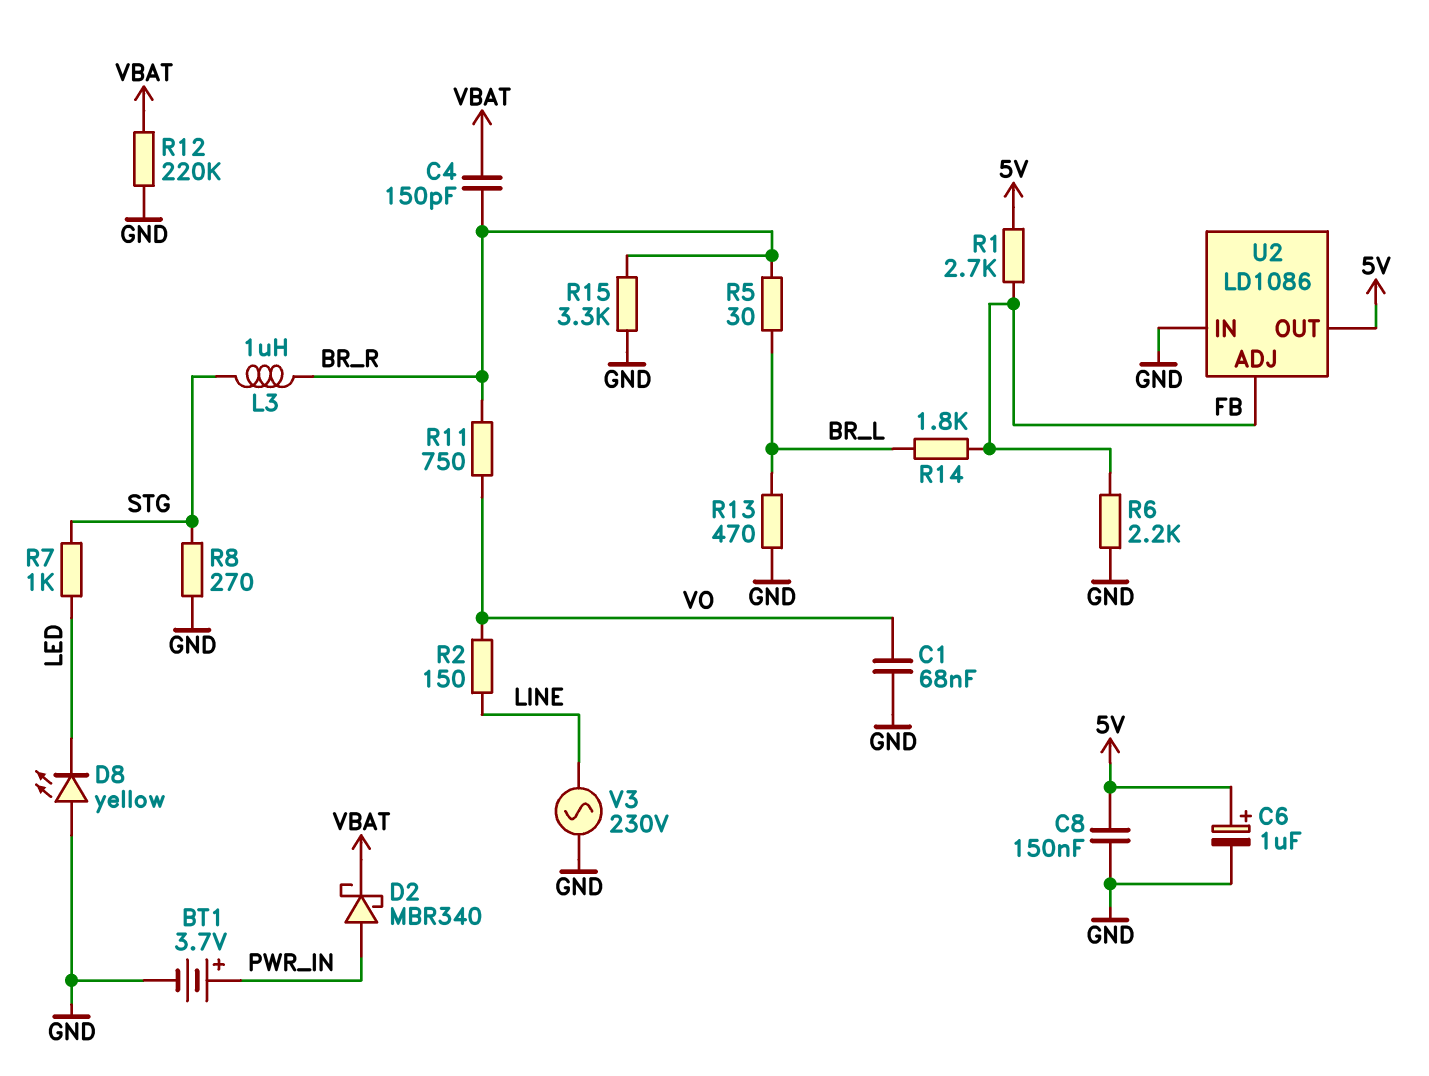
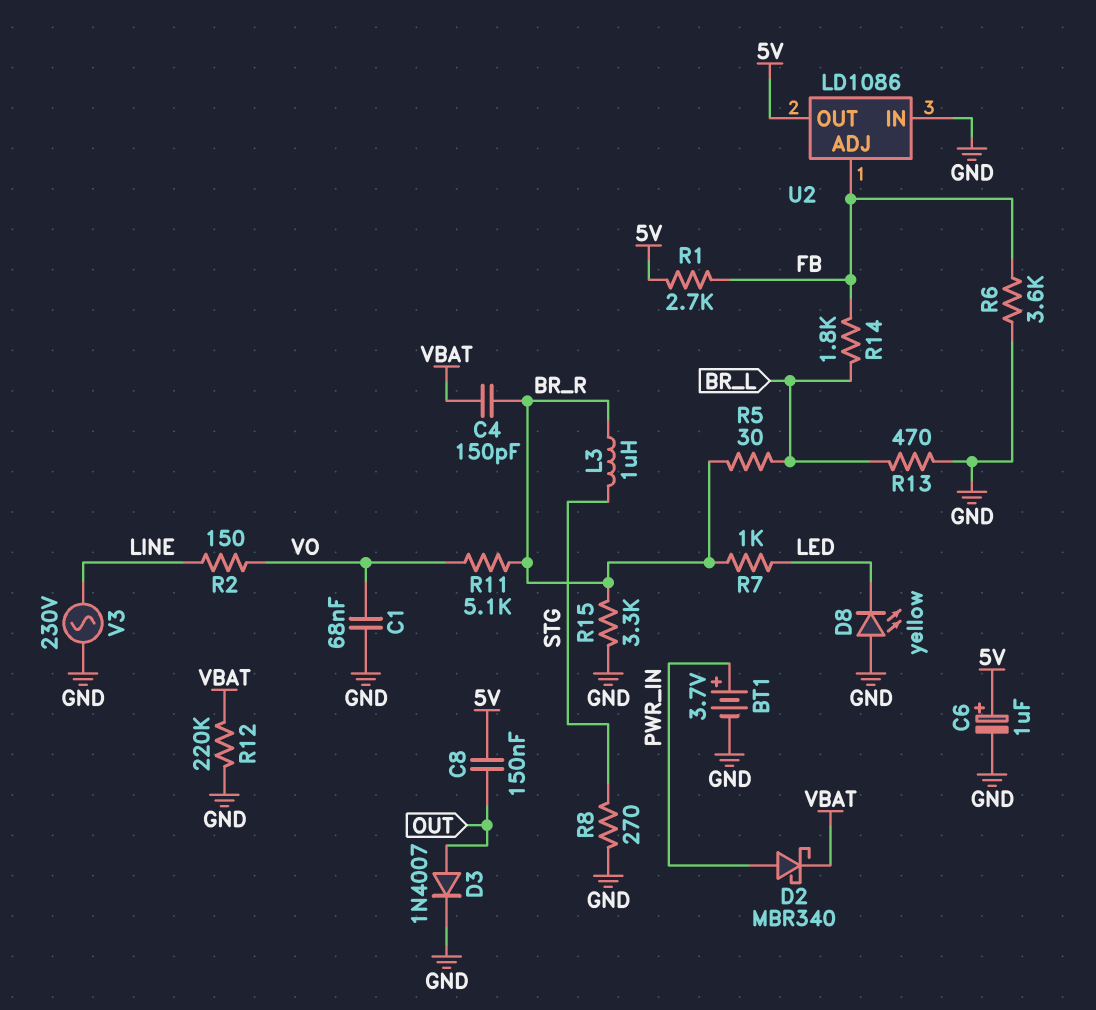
C8: 150nF (5V, GND) -> 150nF (5V, OUT)
D3: none -> diode 1N4007 (A OUT, K GND)
R6: 2.2k (FB, GND) -> 3.6k (FB, GND)
R7: 1k (LED, STG) -> 1k (BR_R, LED)
R11: 750 (BR_R, VO) -> 5.1k (BR_R, VO)

